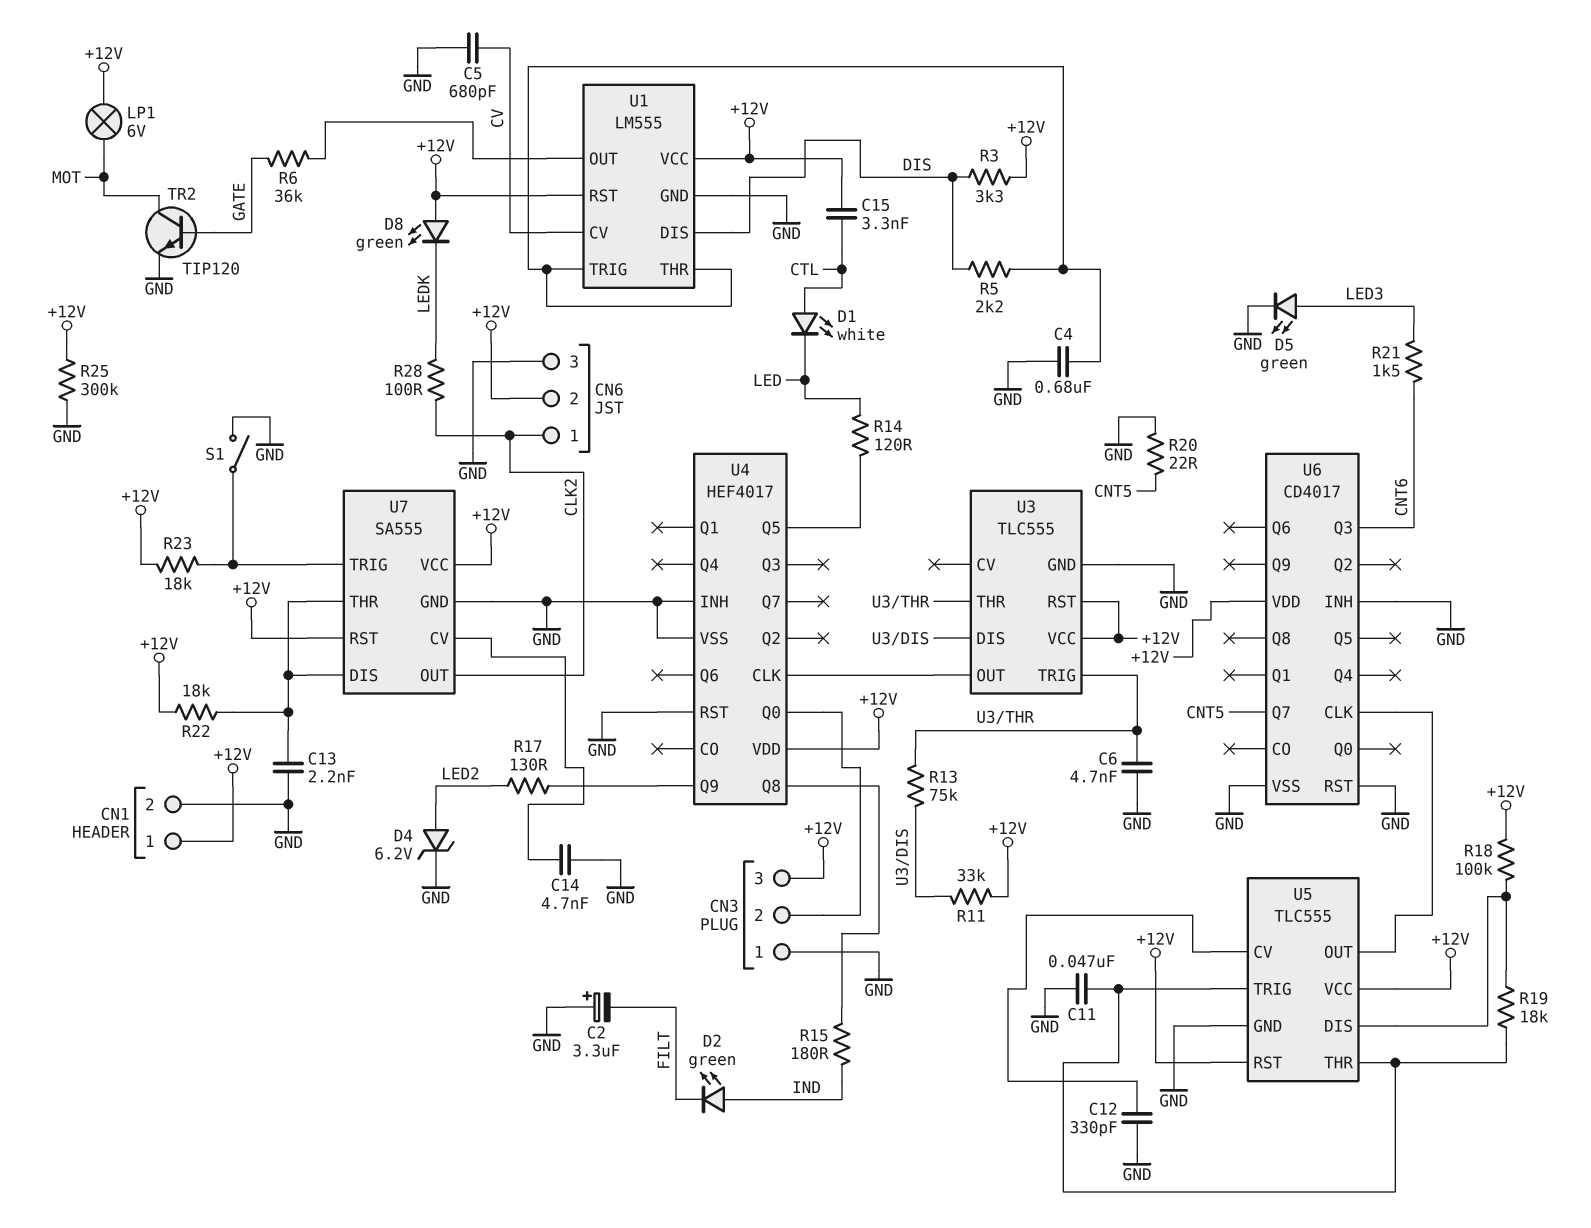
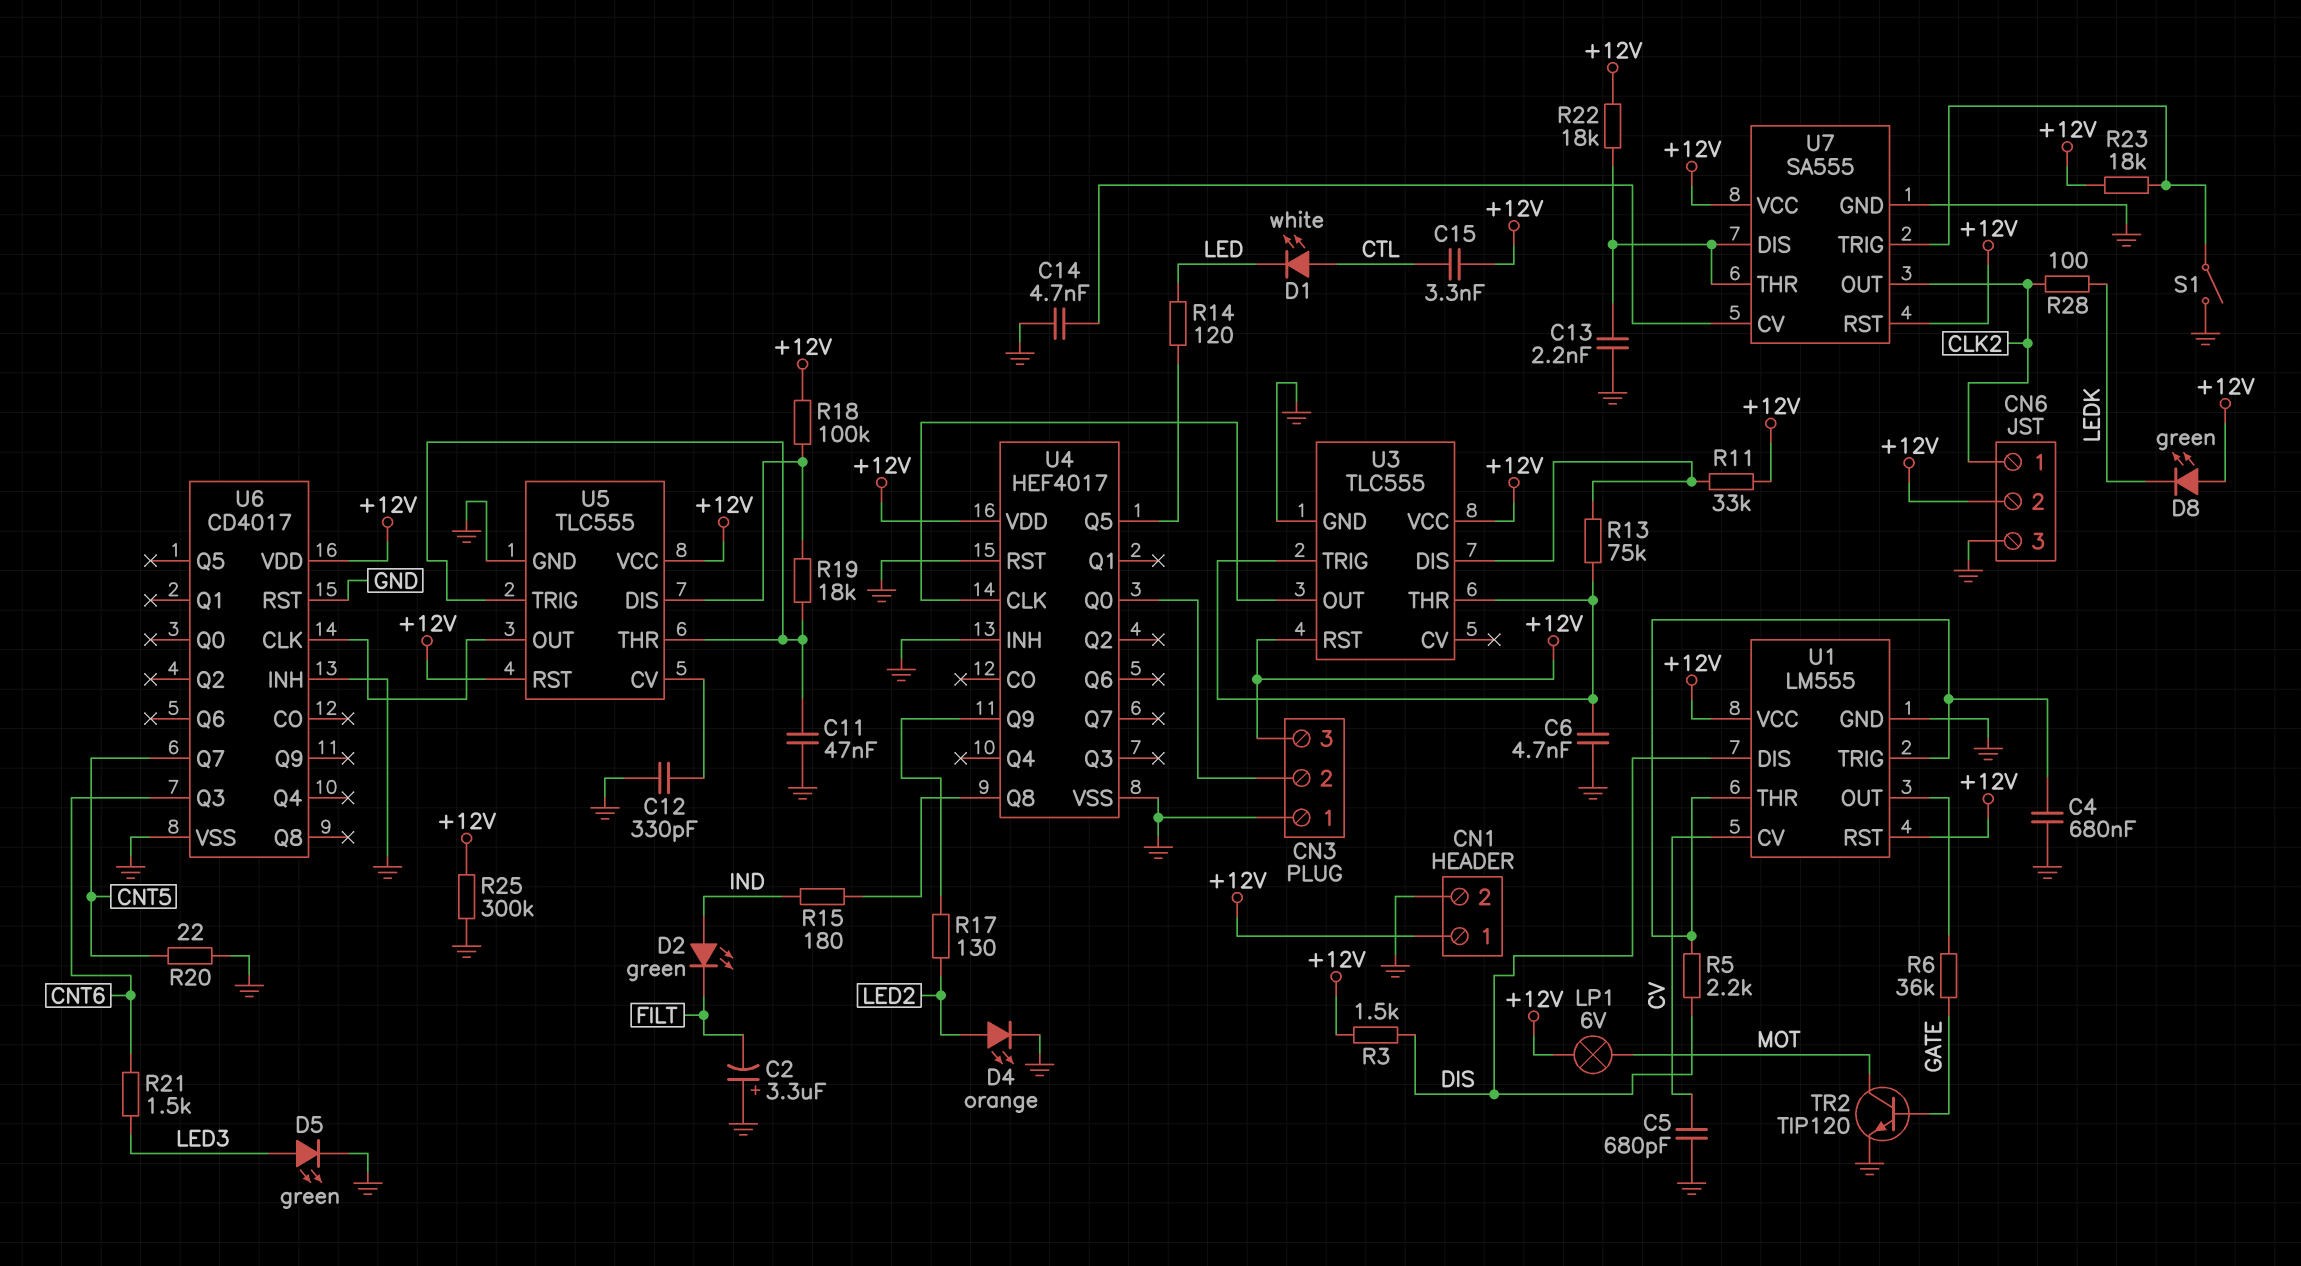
D4: zener 6.2V (A LED2, K GND) -> LED orange (A LED2, K GND)
R3: 3.3k (+12V, DIS) -> 1.5k (+12V, DIS)

